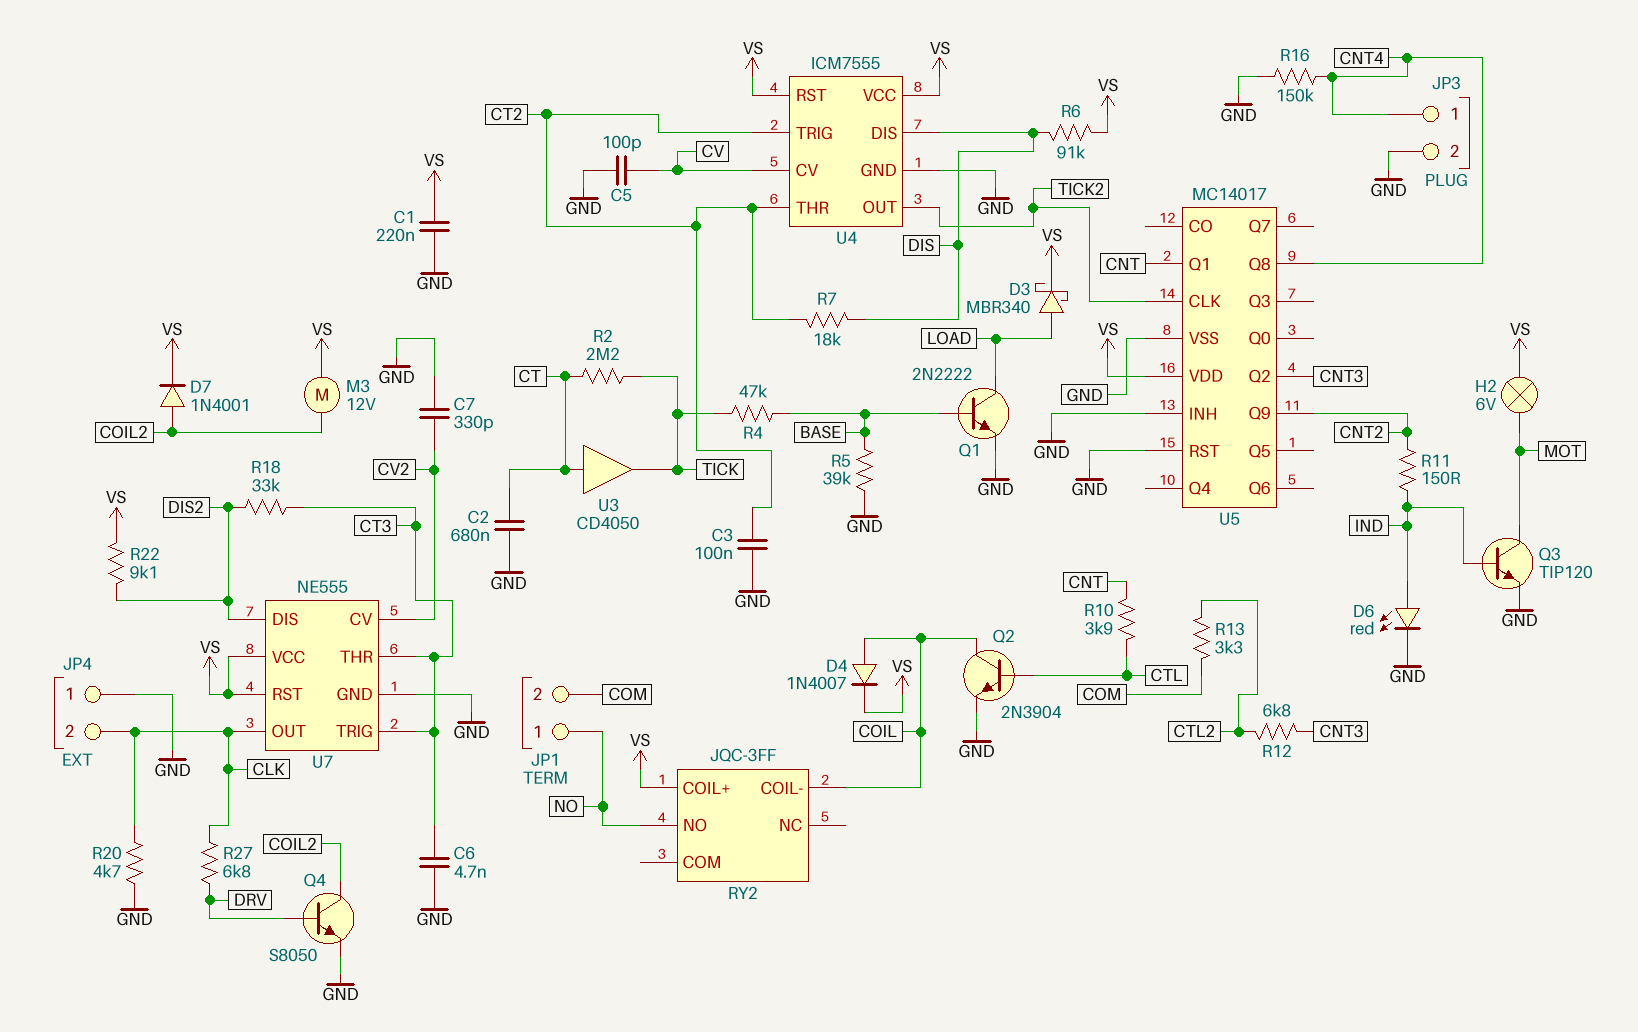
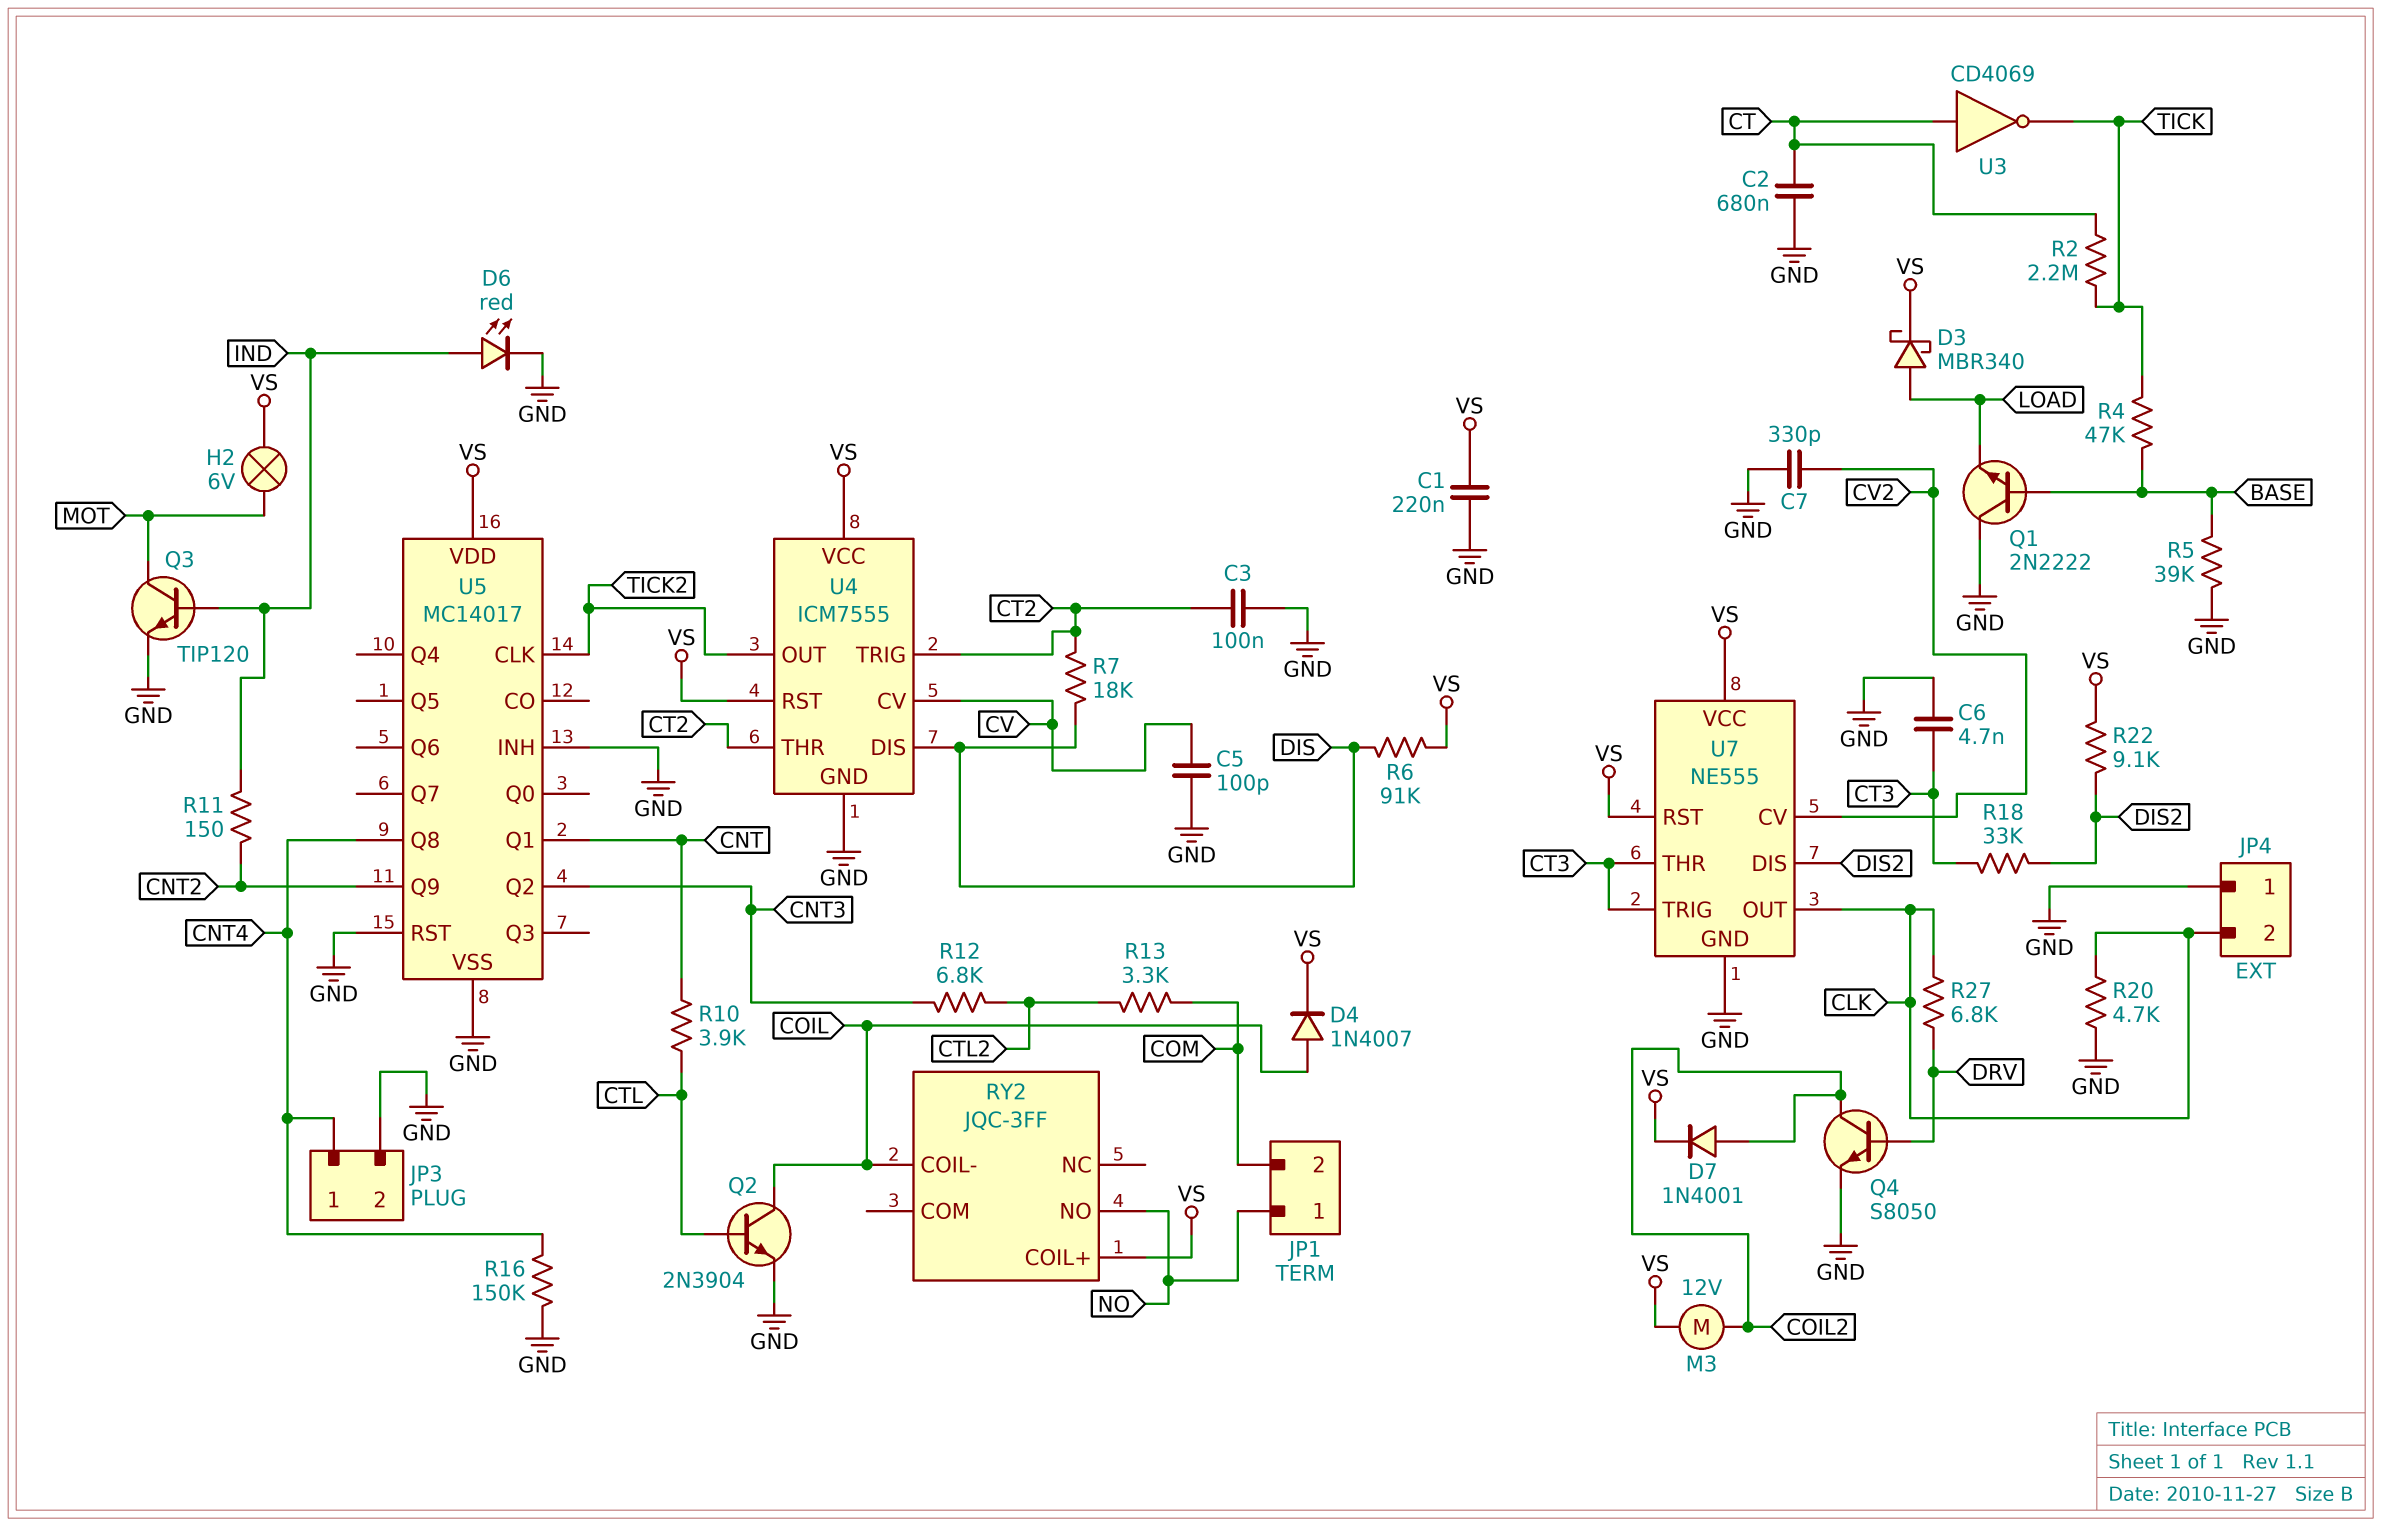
Q1: NPN 2N2222 (B BASE, C LOAD, E GND) -> NPN 2N2222 (B BASE, C GND, E LOAD)
U3: buffer CD4050 (in CT, out TICK) -> NOT CD4069 (in CT, out TICK)

